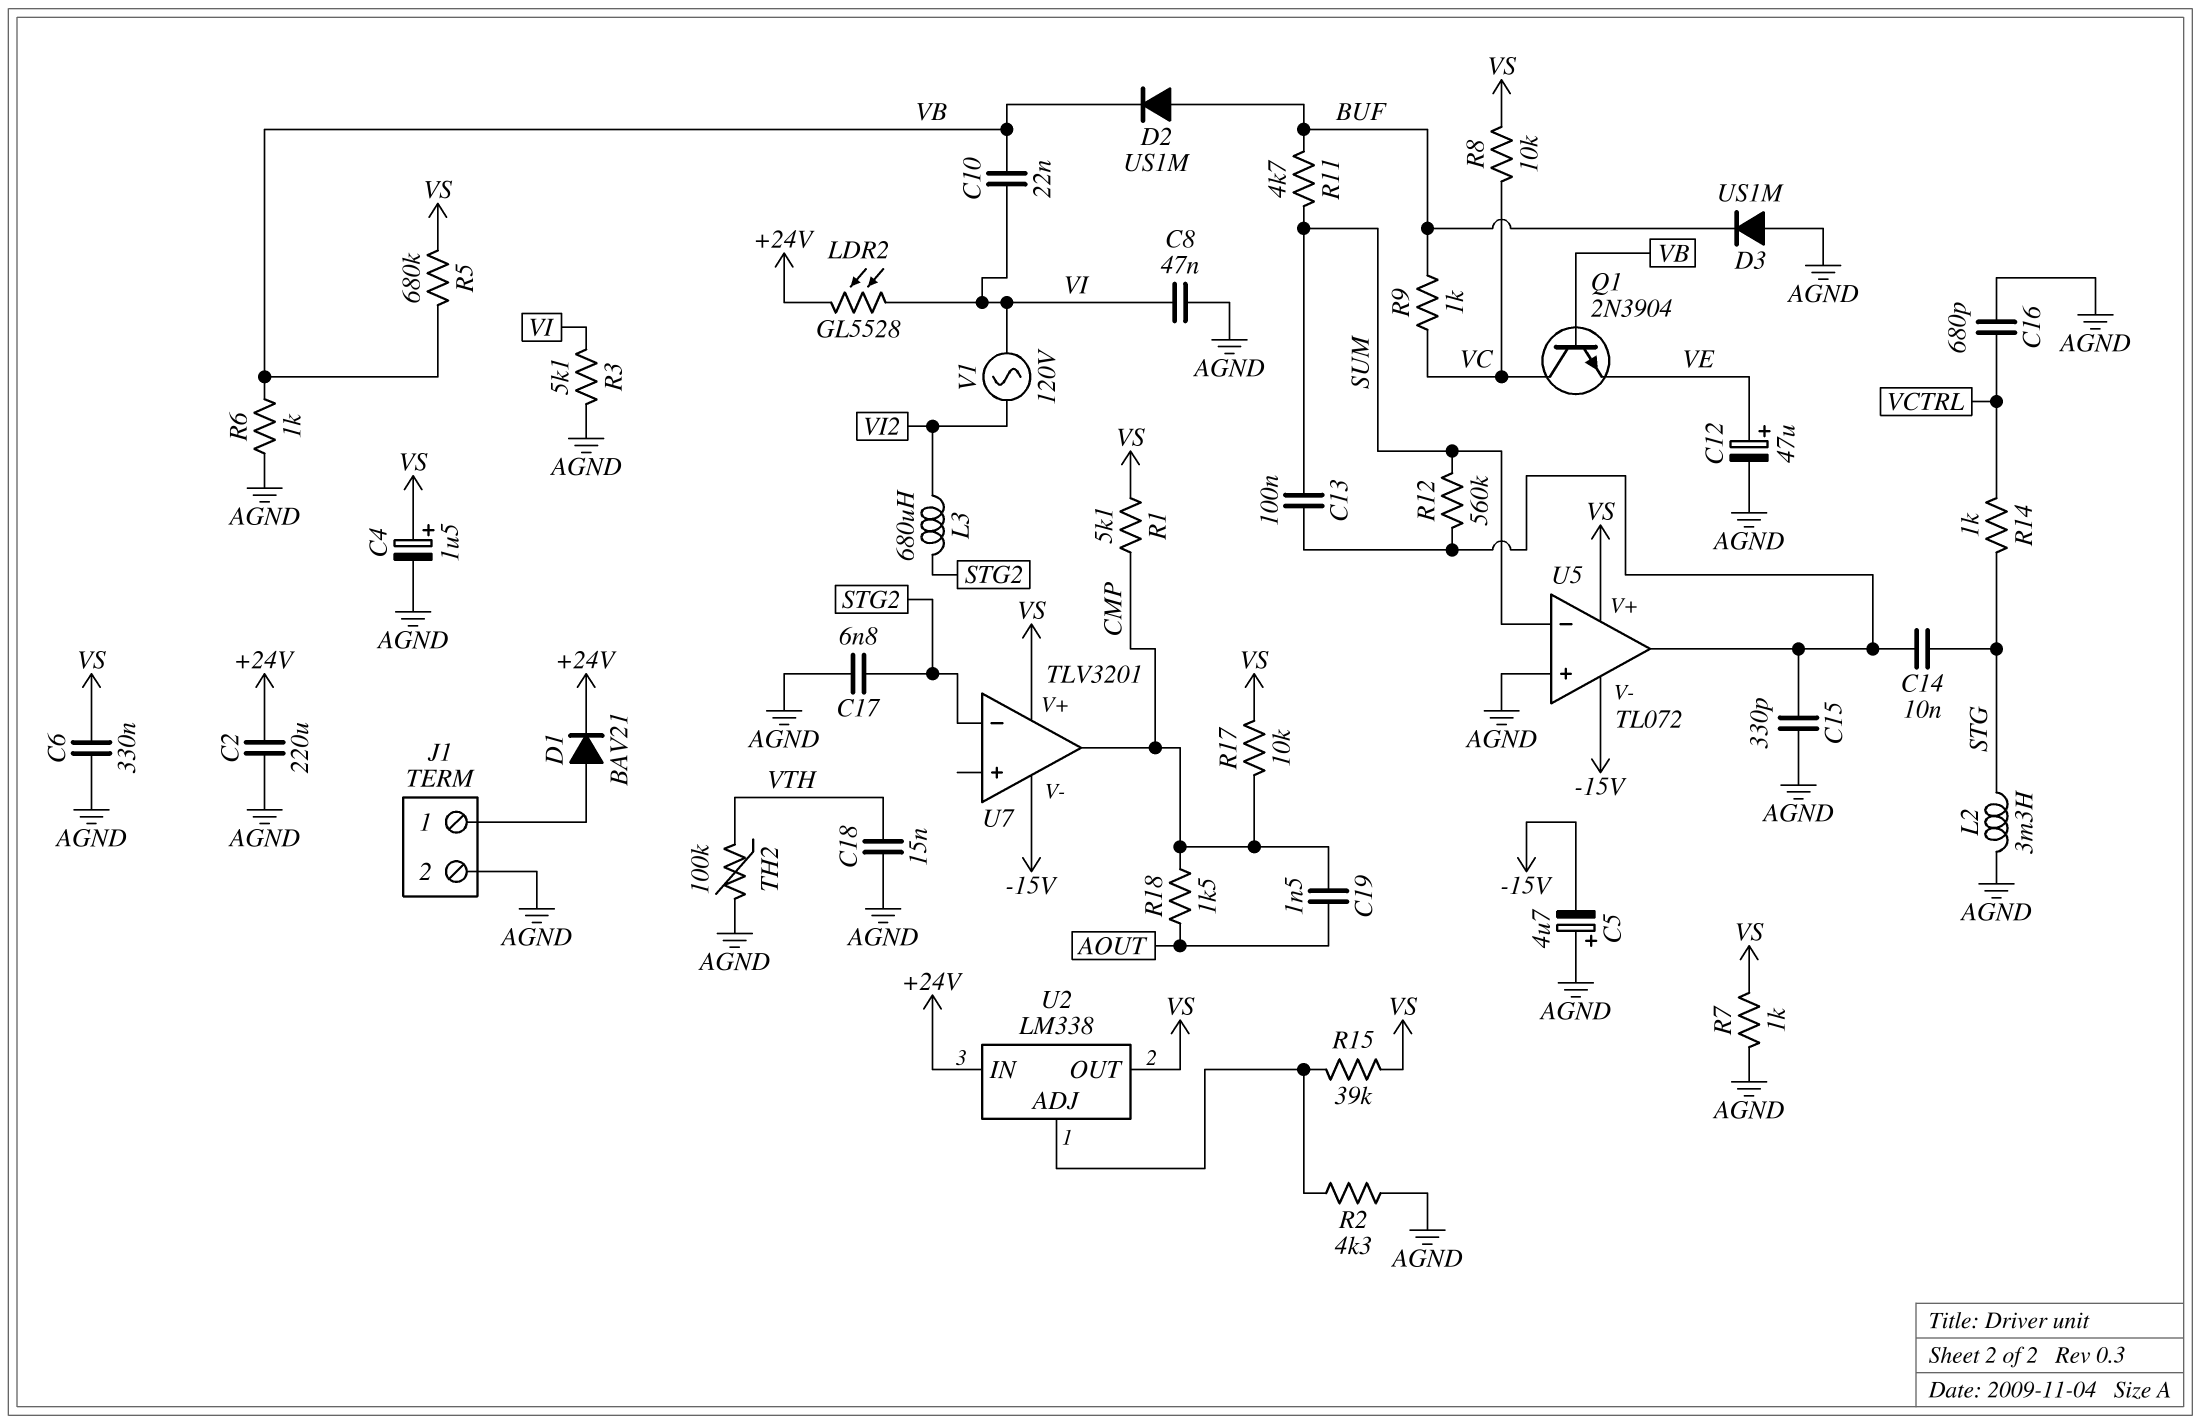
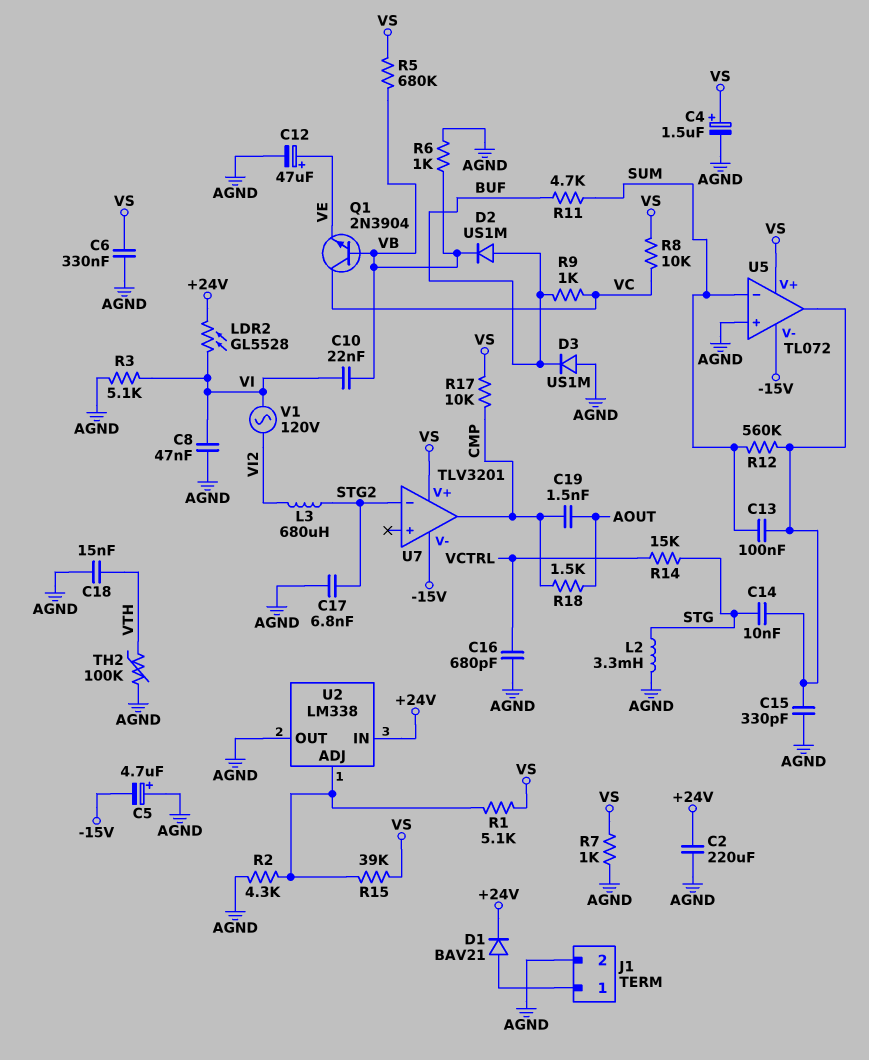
R1: 5.1k (CMP, VS) -> 5.1k (U2/ADJ, VS)
R14: 1k (STG, VCTRL) -> 15k (STG, VCTRL)
U2 pin OUT: VS -> AGND

